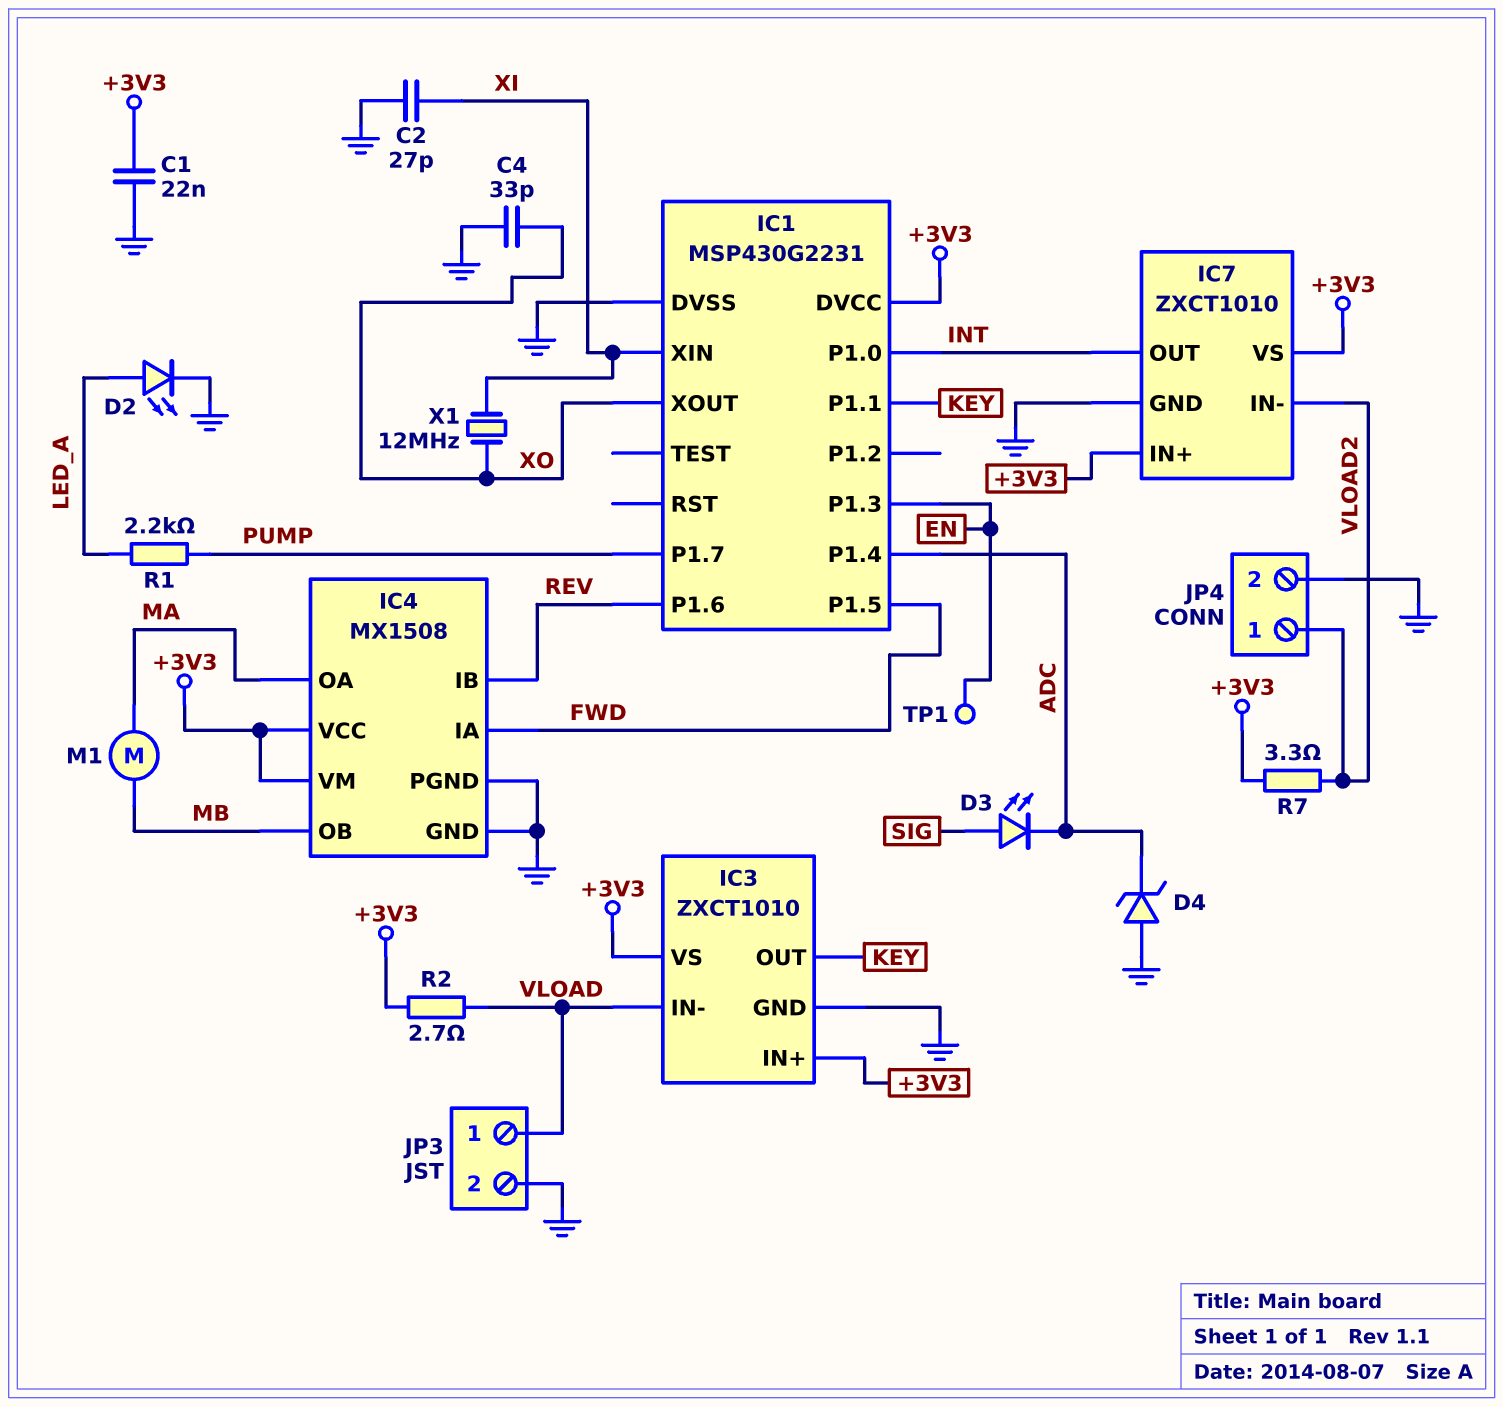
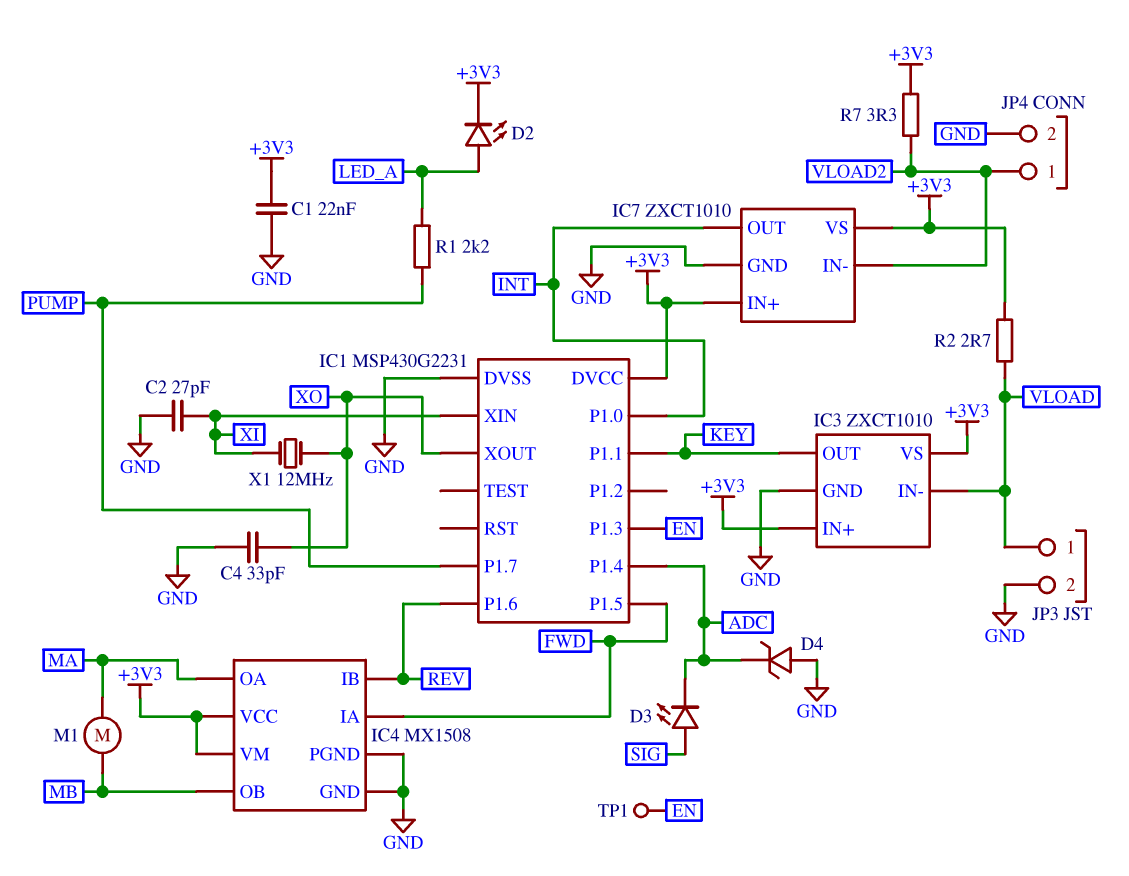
D2: LED (A LED_A, K GND) -> LED (A LED_A, K +3V3)

